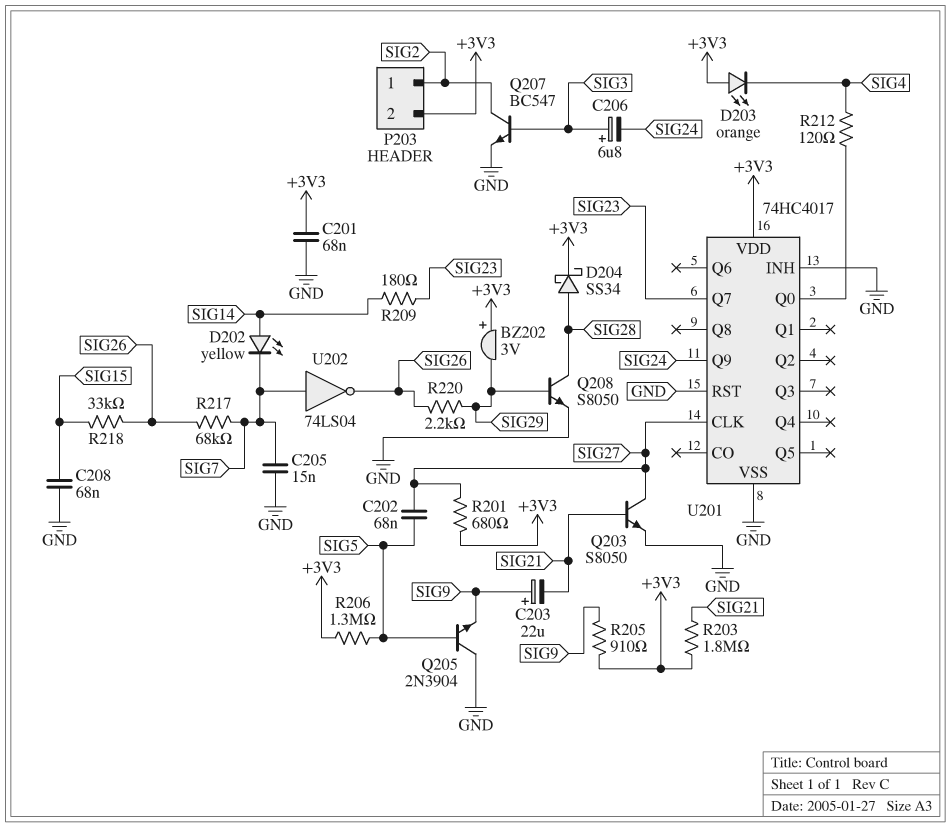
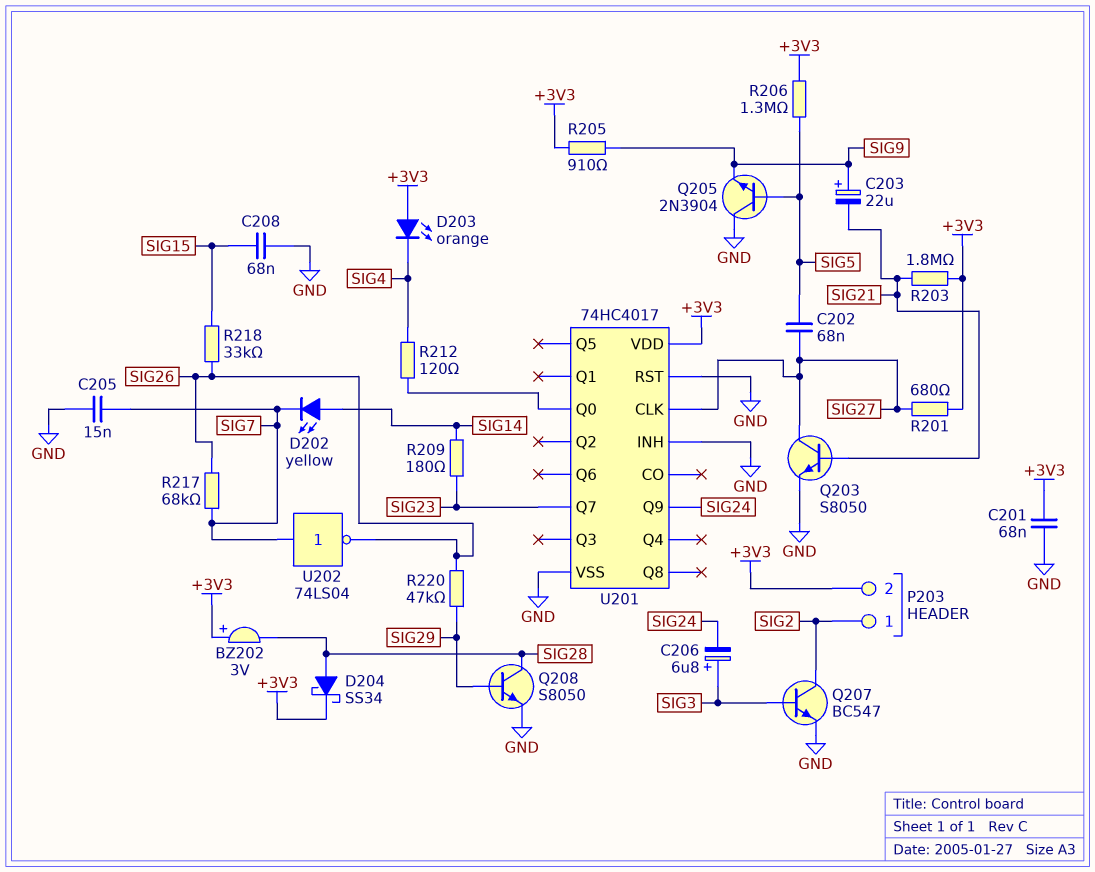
BZ202: buzzer 3V (plus +3V3, minus SIG29) -> buzzer 3V (plus +3V3, minus SIG28)
R220: 2.2k (SIG26, SIG29) -> 47k (SIG26, SIG29)

